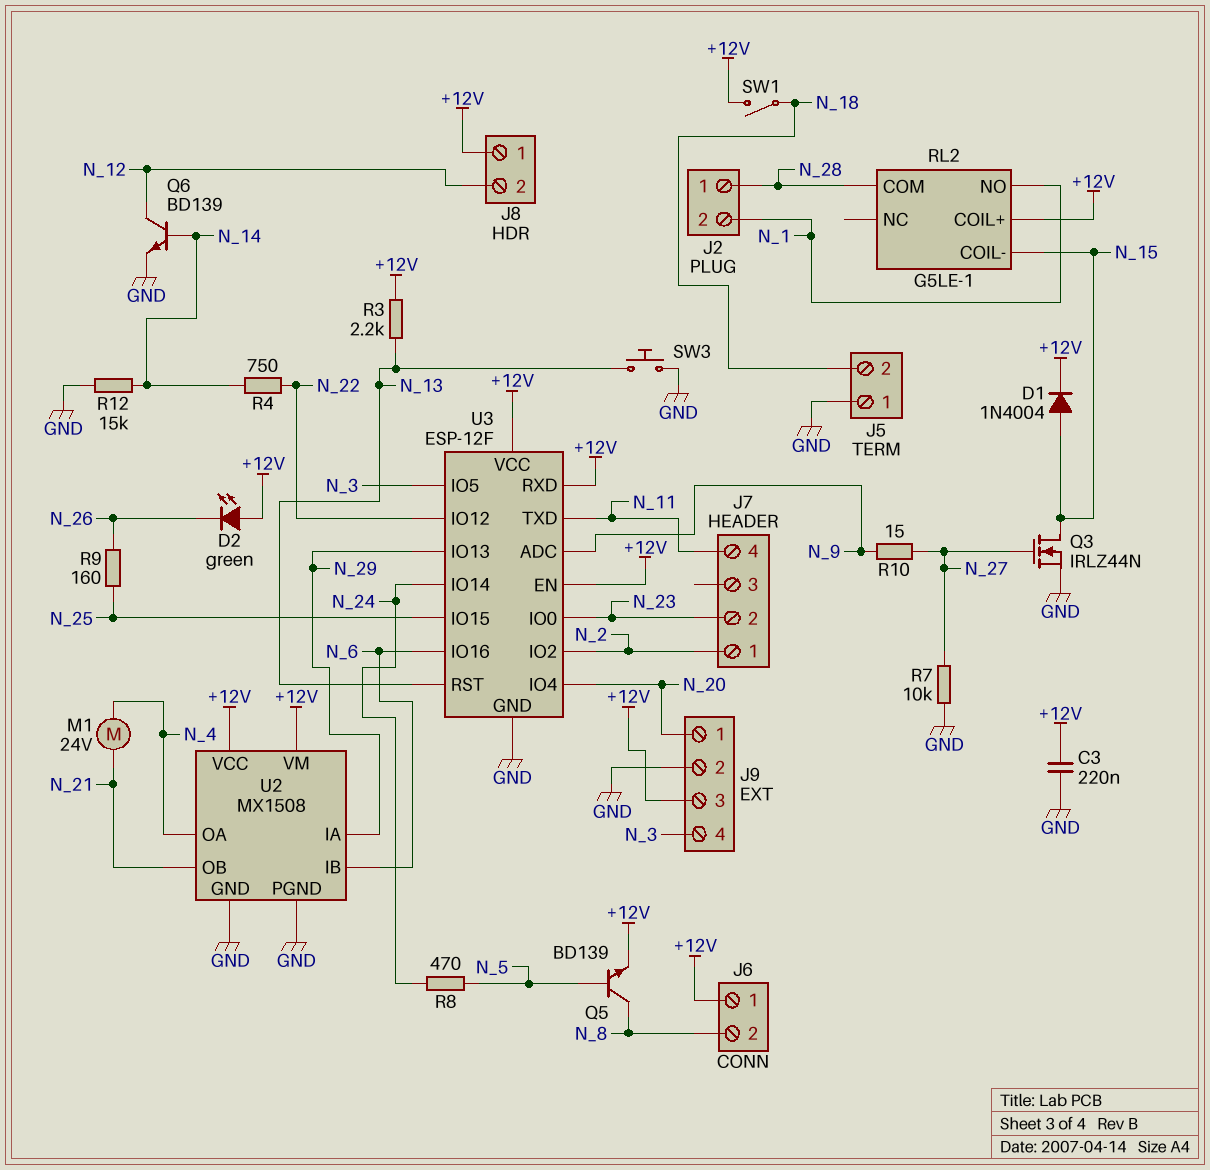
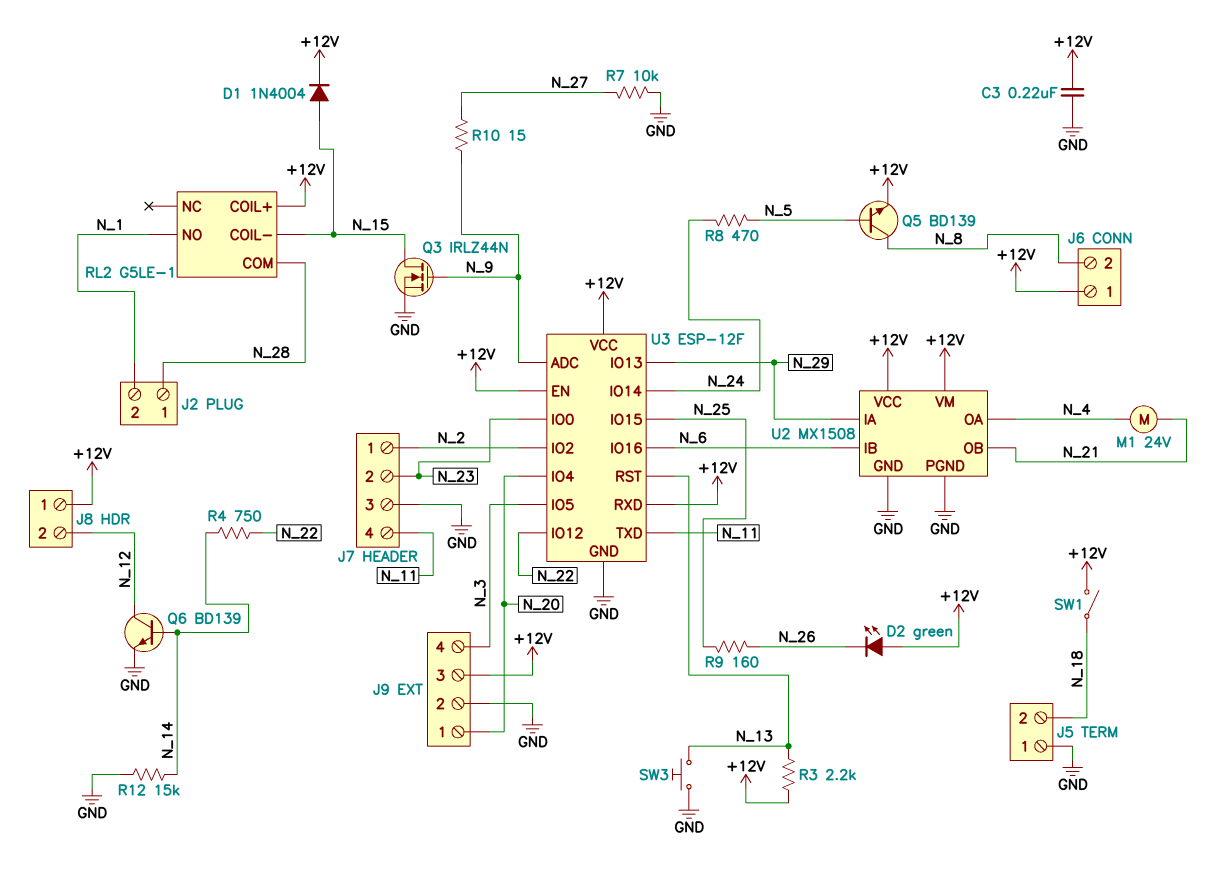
J7 pin 3: none -> GND
Q3: NMOS IRLZ44N (G N_27, D N_15, S GND) -> NMOS IRLZ44N (G N_9, D N_15, S GND)

